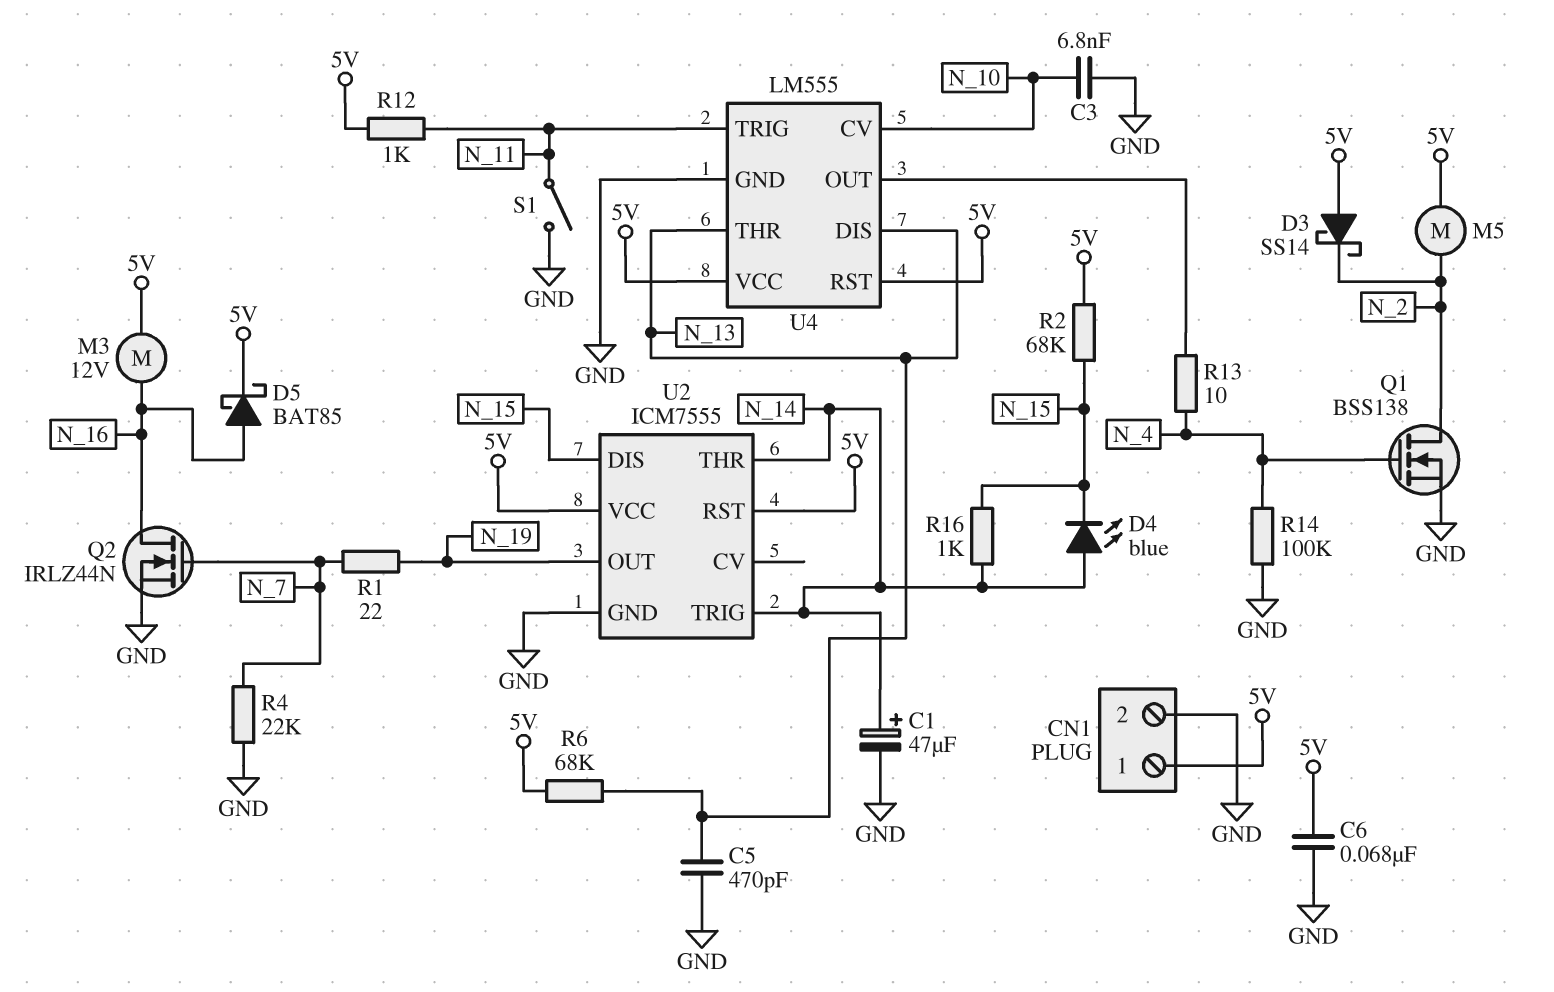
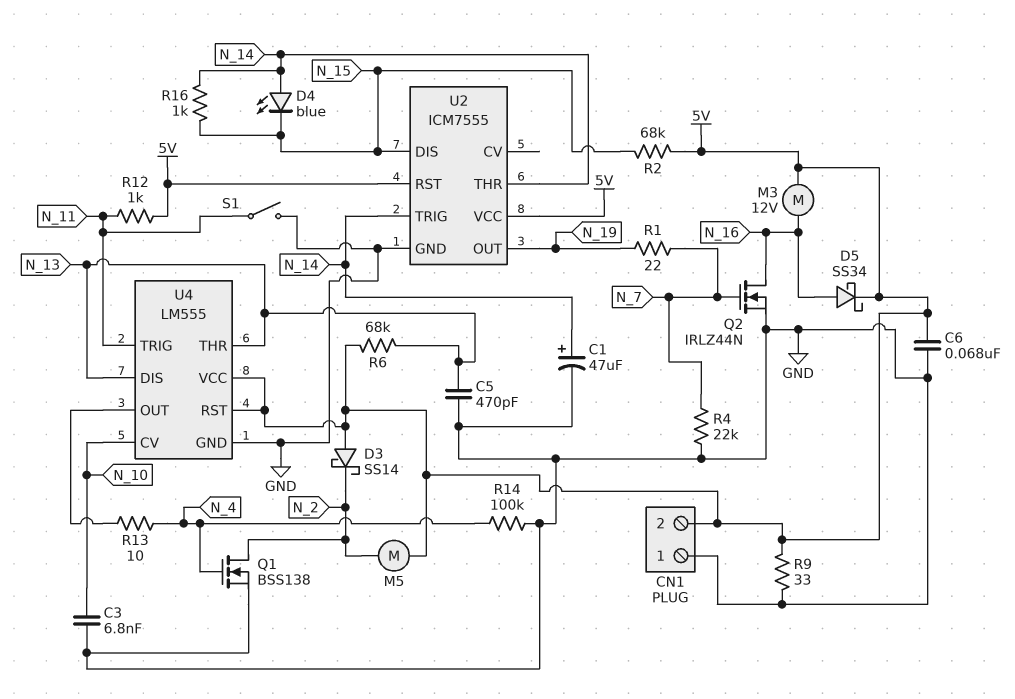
CN1 pin 1: 5V -> GND
CN1 pin 2: GND -> 5V
D5: schottky BAT85 (A N_16, K 5V) -> schottky SS34 (A N_16, K 5V)
R9: none -> 33 (5V, GND)

